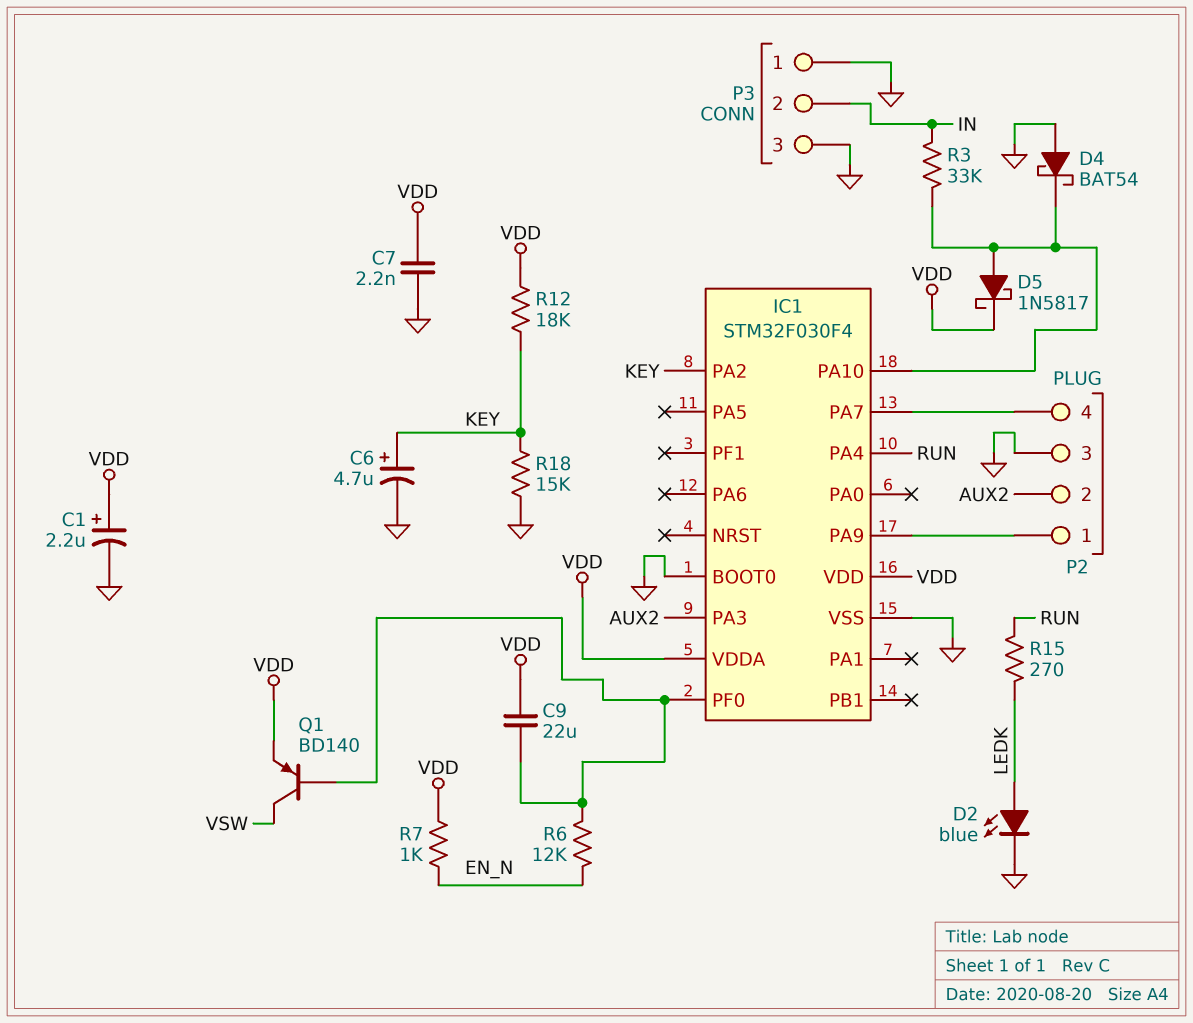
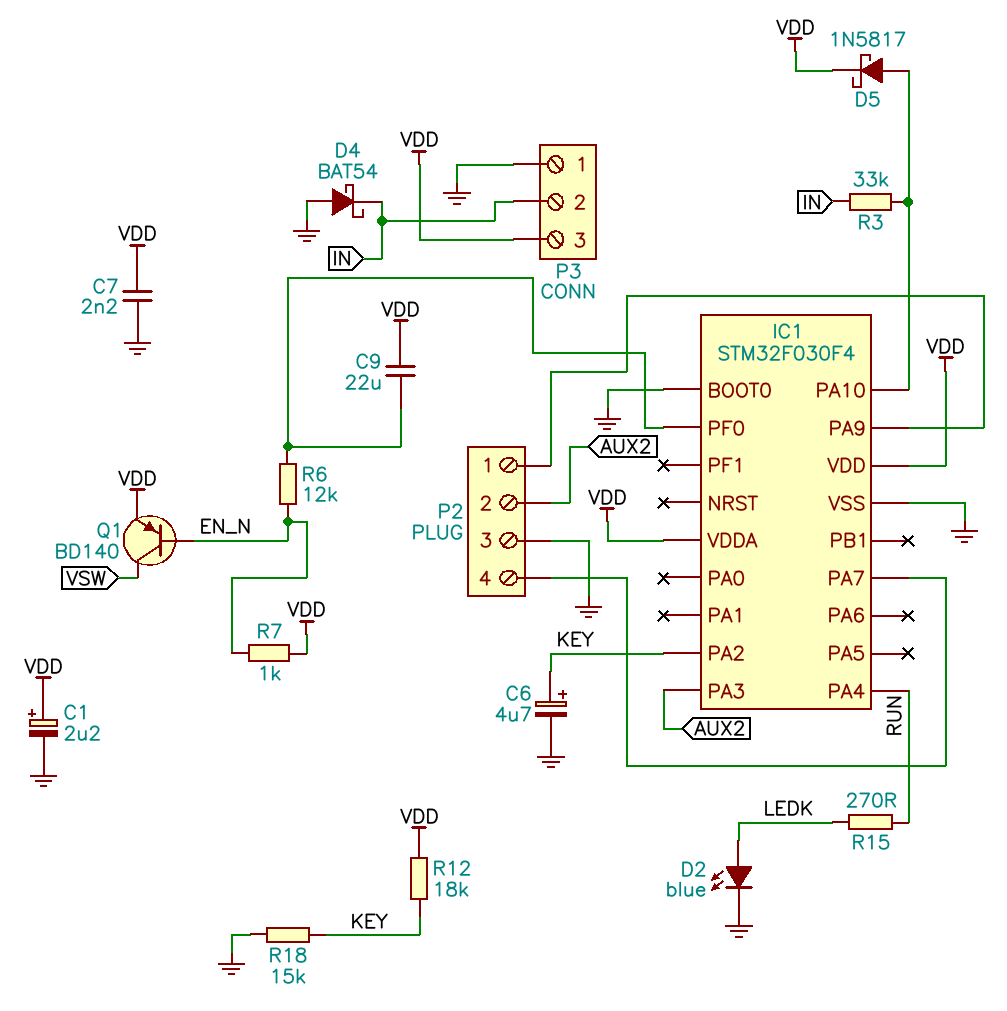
D4: schottky BAT54 (A GND, K IC1/PA10) -> schottky BAT54 (A GND, K IN)
P3 pin 3: GND -> VDD
Q1: PNP BD140 (B IC1/PF0, C VSW, E VDD) -> PNP BD140 (B EN_N, C VSW, E VDD)

